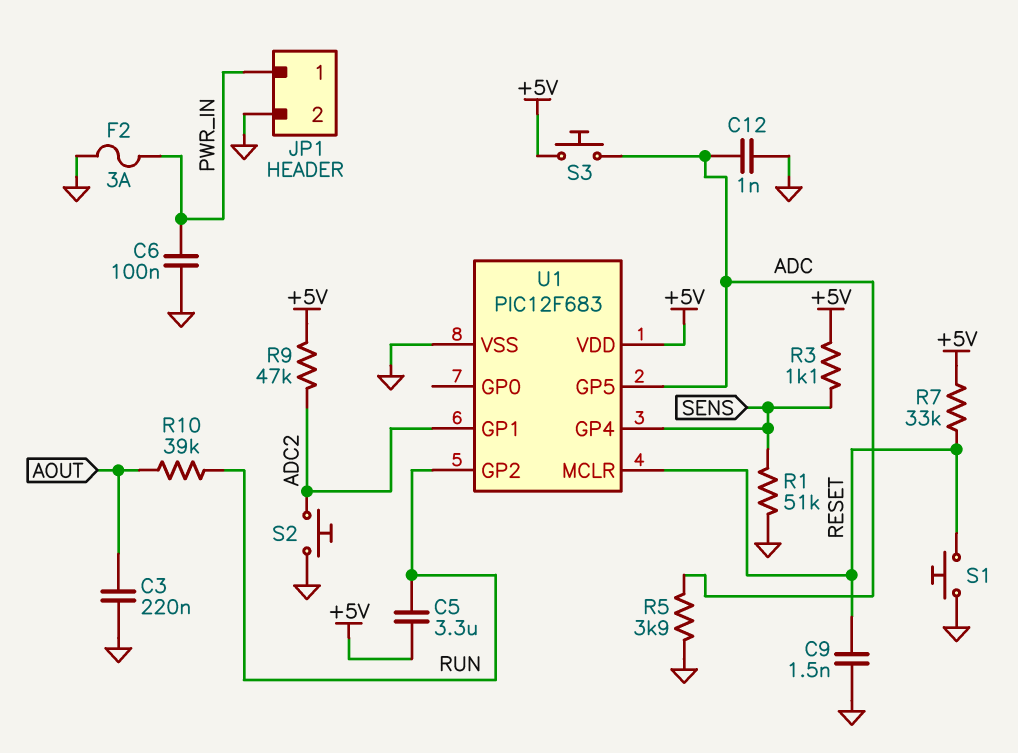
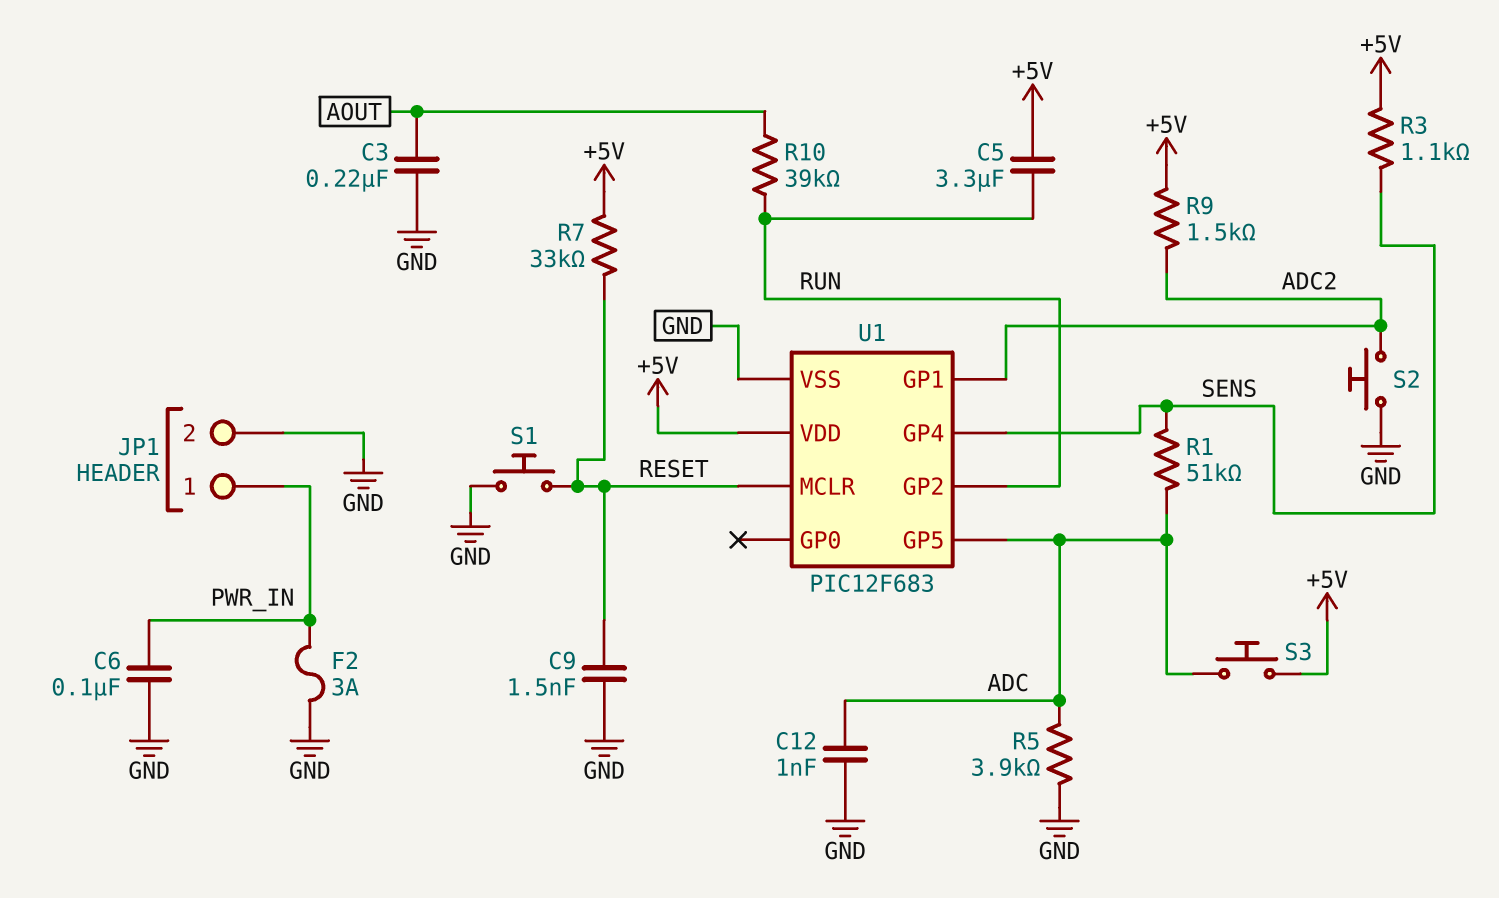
R1: 51k (GND, SENS) -> 51k (ADC, SENS)
R9: 47k (+5V, ADC2) -> 1.5k (+5V, ADC2)

